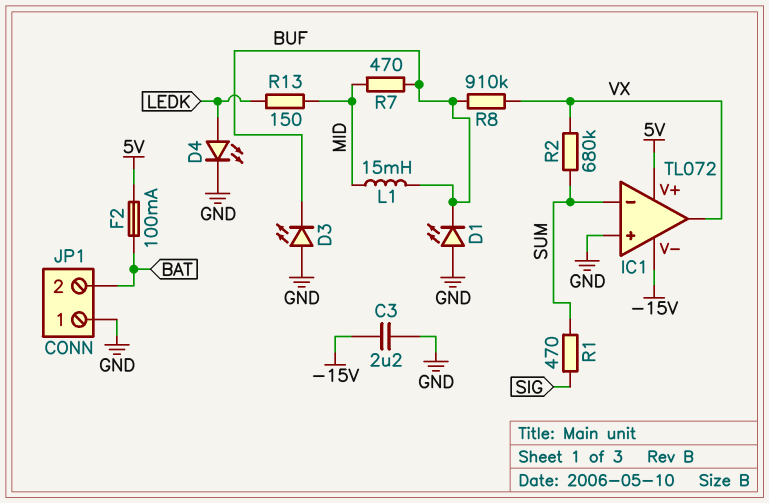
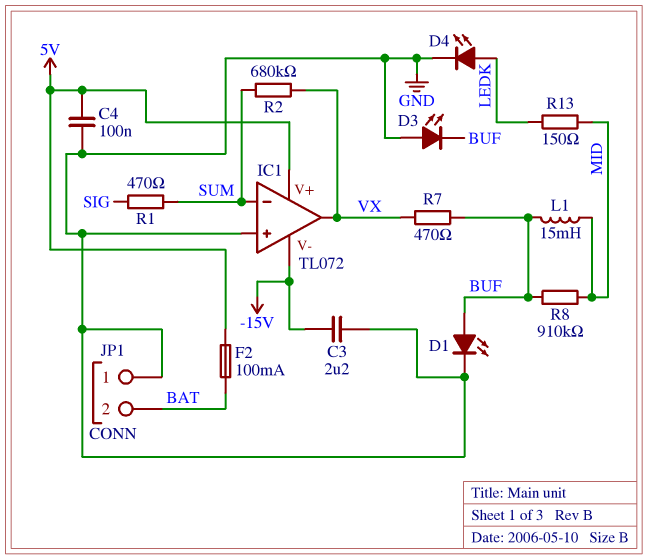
C4: none -> 100nF (5V, GND)
D1: LED (A GND, K BUF) -> LED (A BUF, K GND)
R7: 470 (BUF, MID) -> 470 (BUF, VX)
R8: 910k (BUF, VX) -> 910k (BUF, MID)

